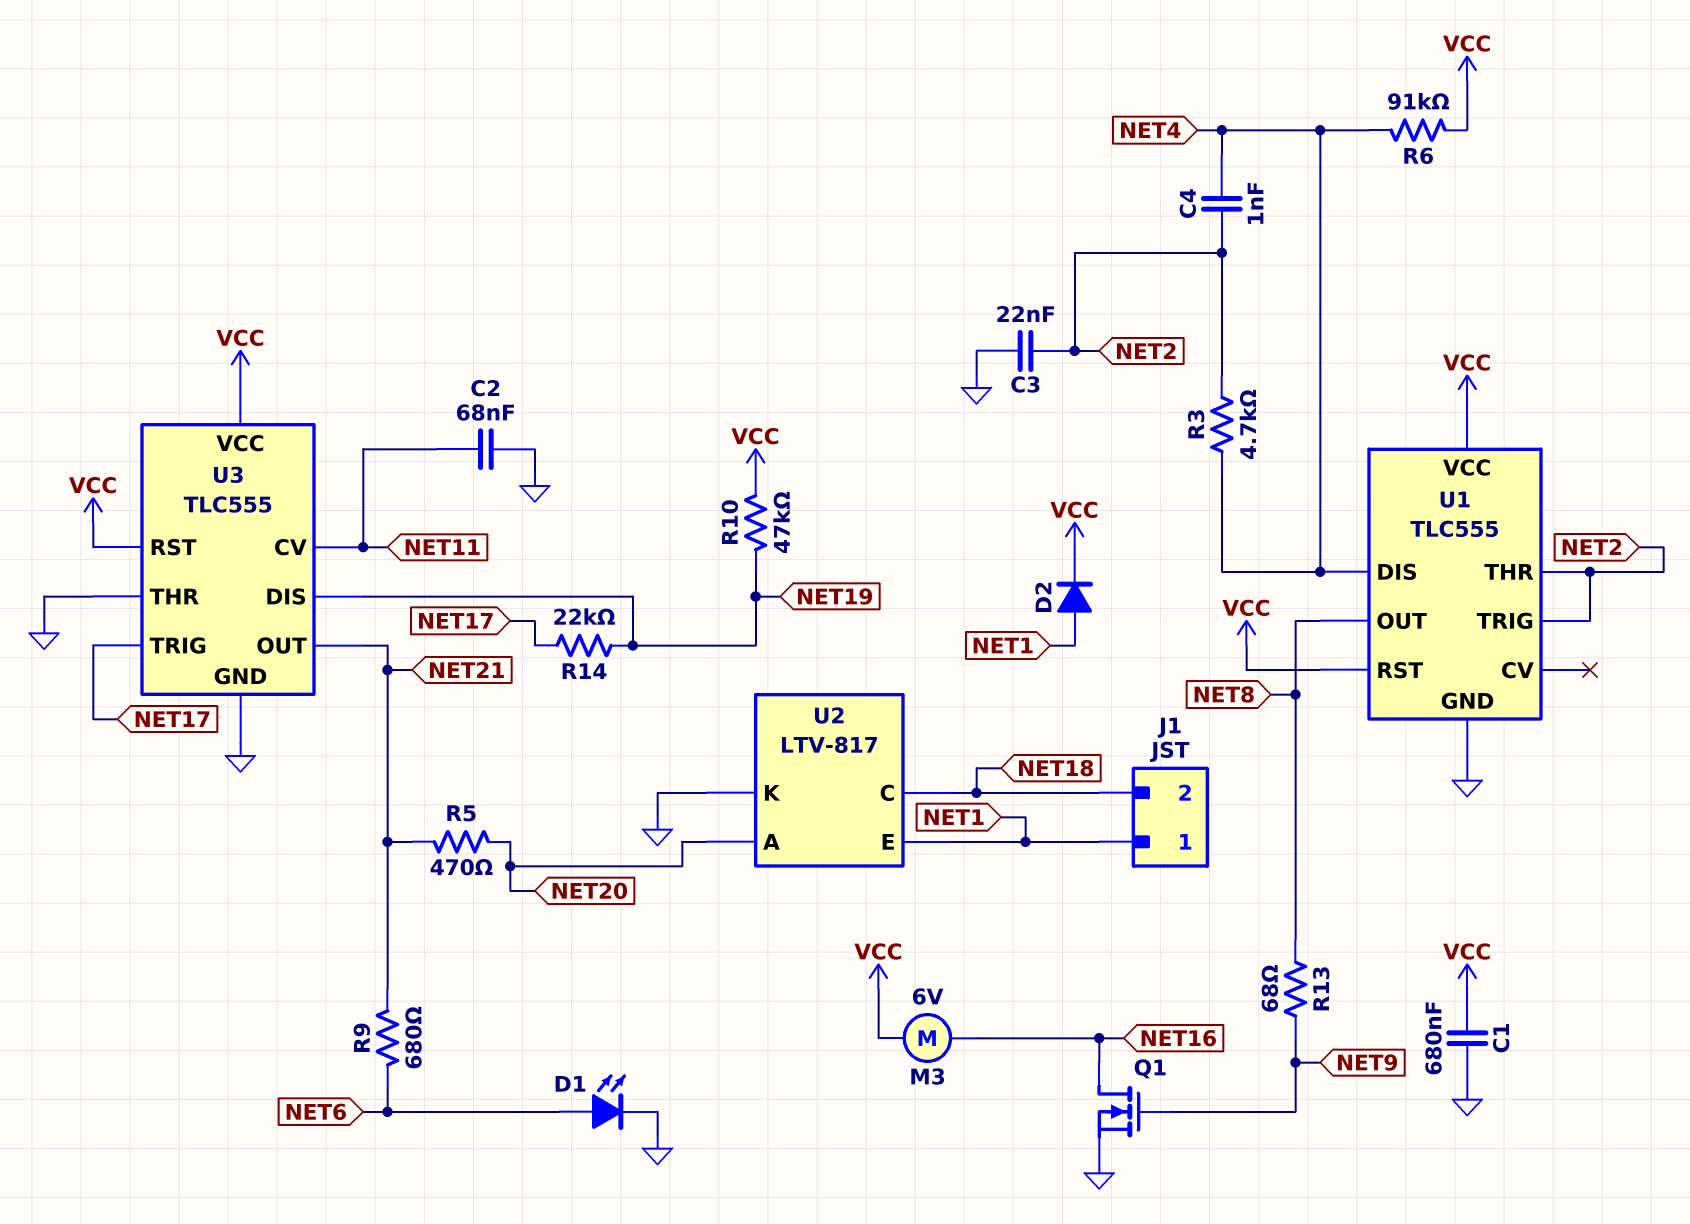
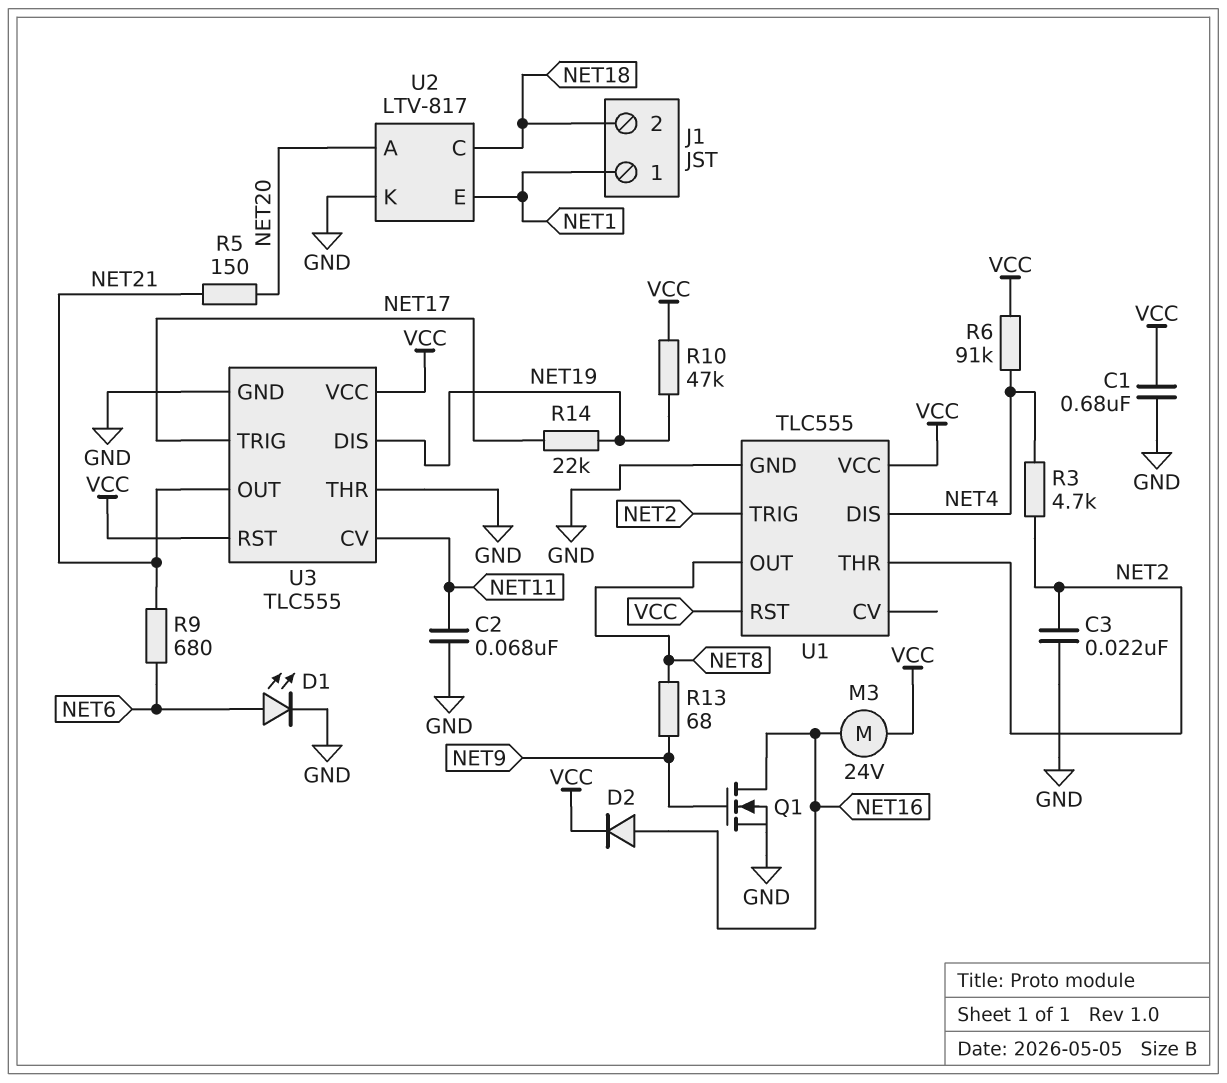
C4: 1nF (NET2, NET4) -> none
D2: diode (A NET1, K VCC) -> diode (A NET16, K VCC)
M3: motor 6V (NET16, VCC) -> motor 24V (NET16, VCC)
R5: 470 (NET20, NET21) -> 150 (NET20, NET21)

